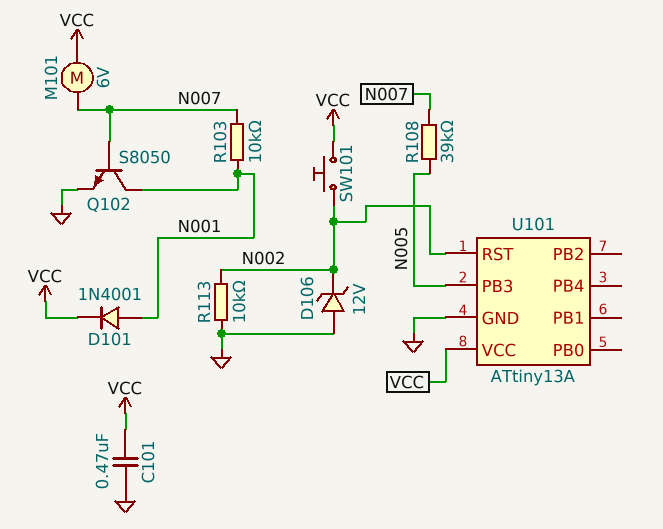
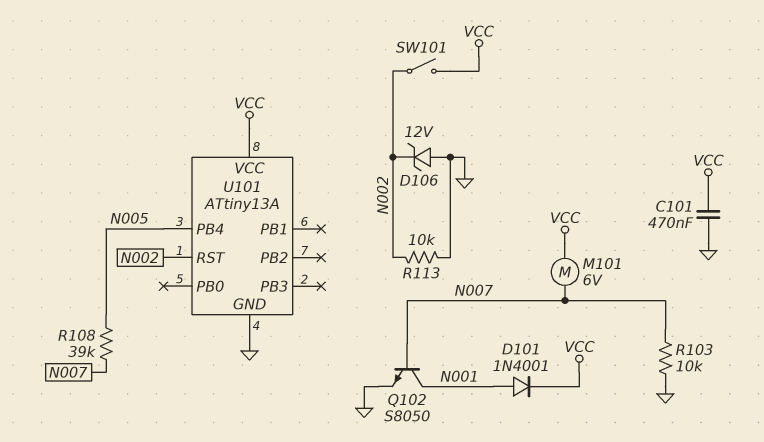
R103: 10k (N001, N007) -> 10k (GND, N007)
SW101: button (N002, VCC) -> switch (N002, VCC)
U101 pin PB3: N005 -> none
U101 pin PB4: none -> N005

